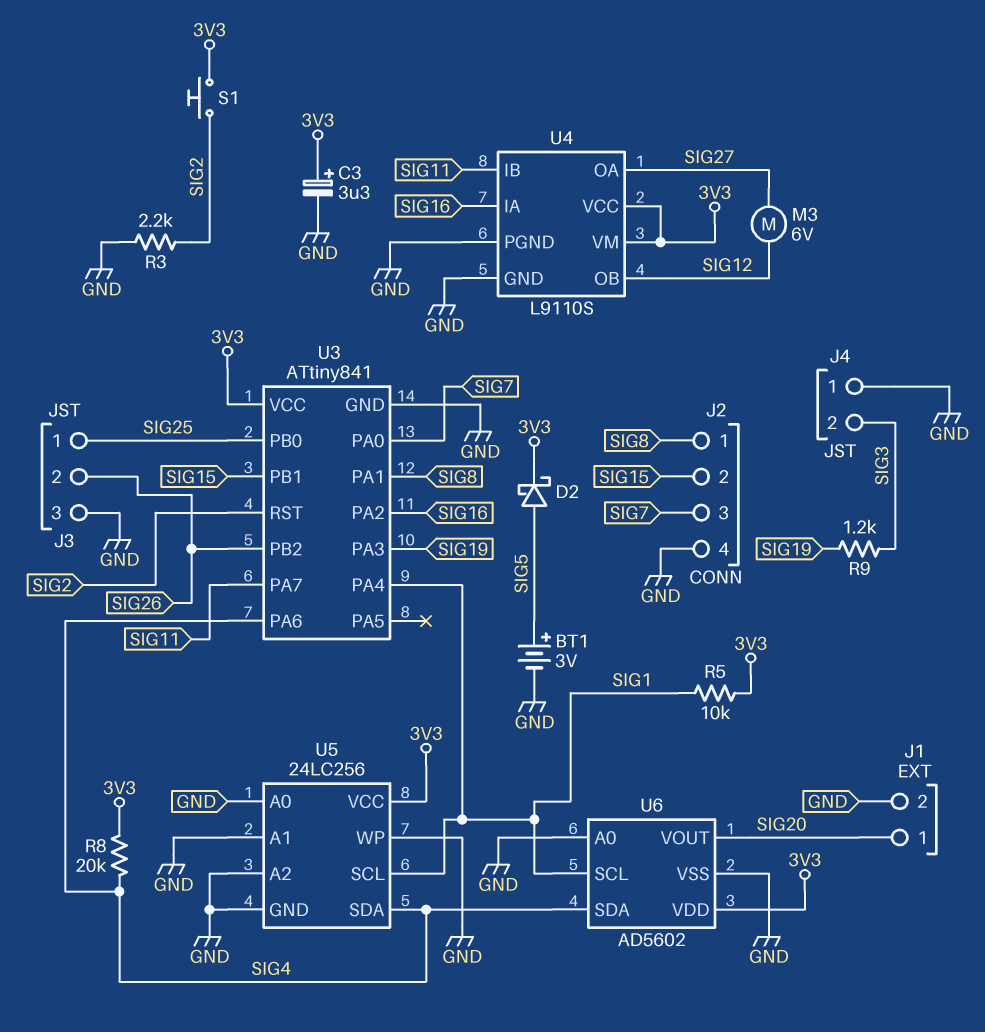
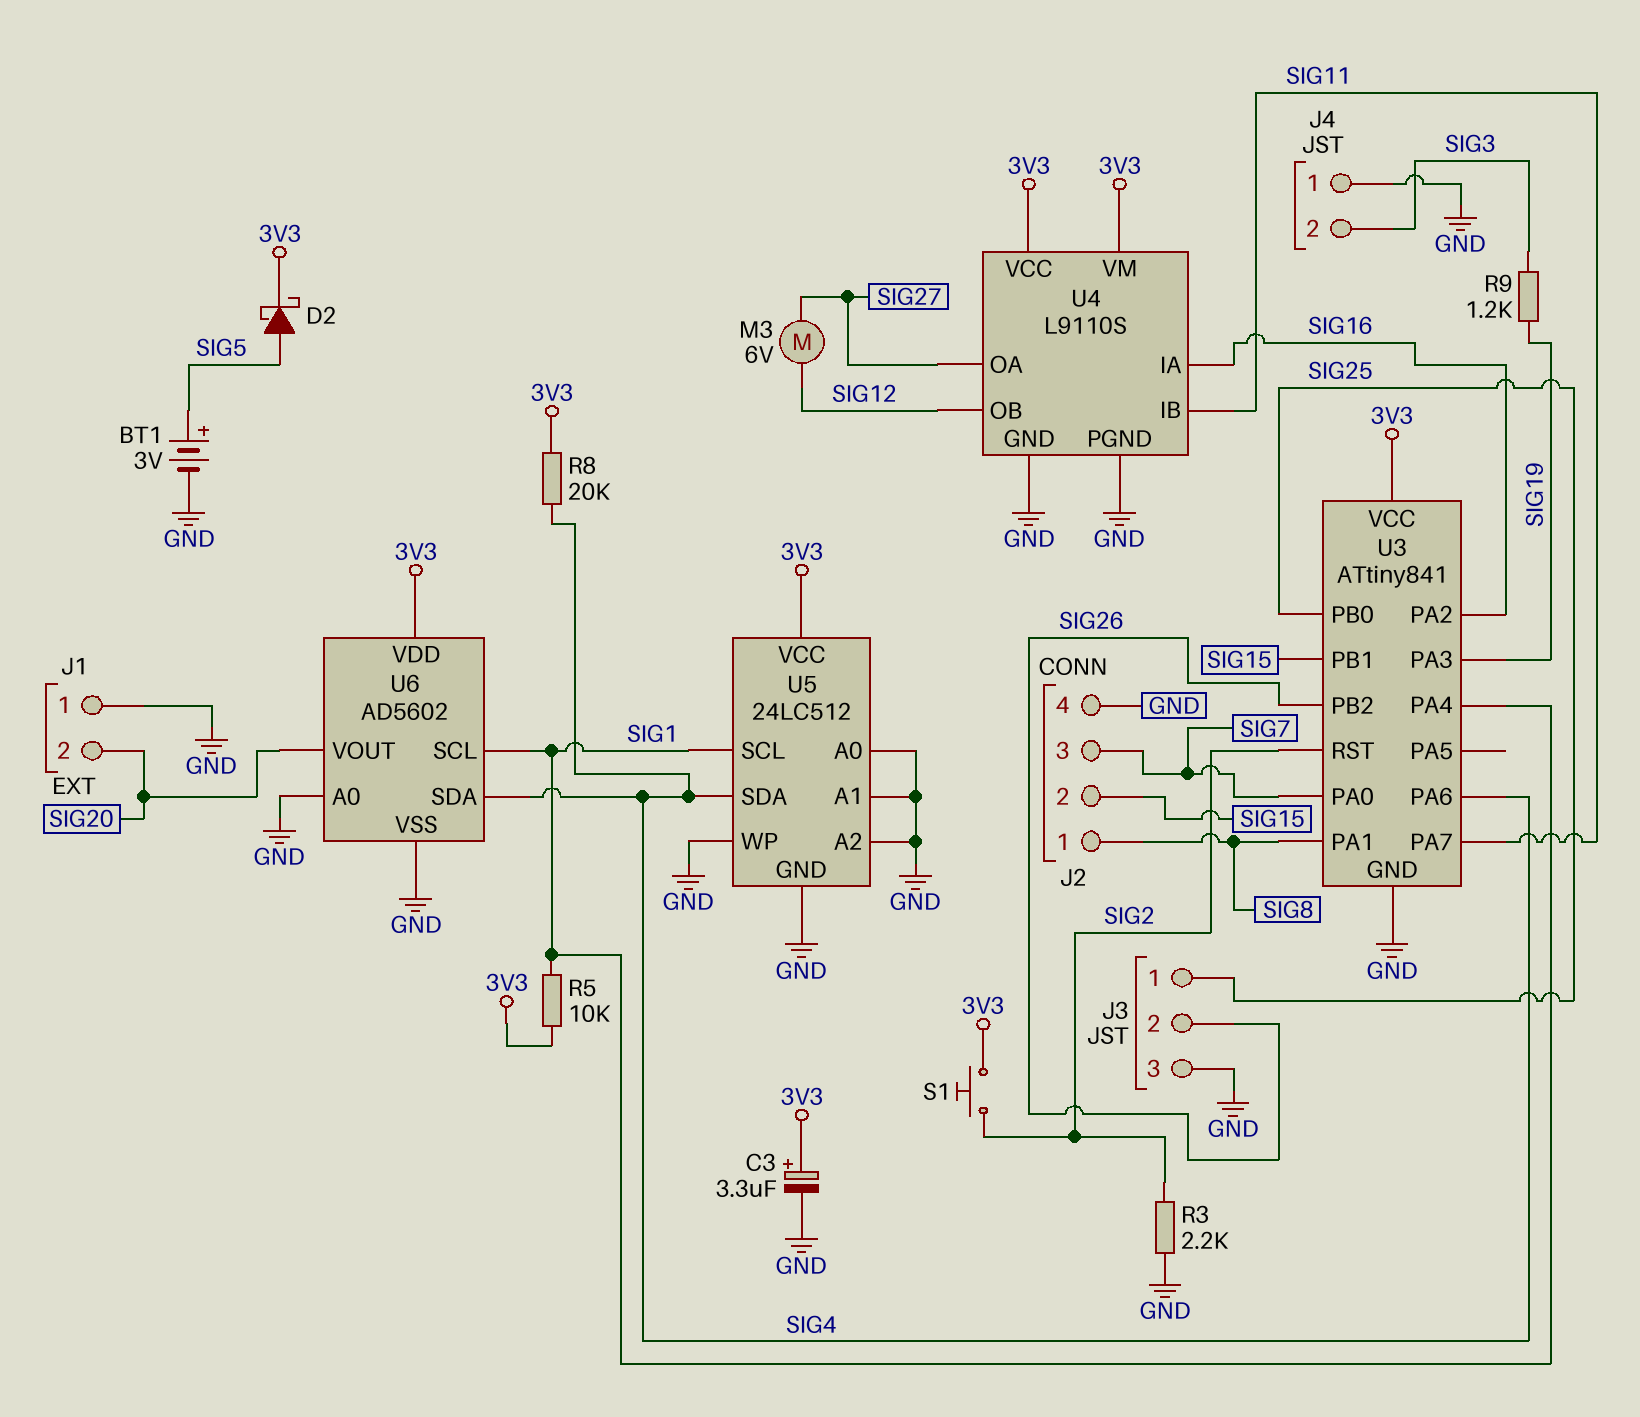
J1 pin 1: SIG20 -> GND
J1 pin 2: GND -> SIG20
U5: 24LC256 -> 24LC512

